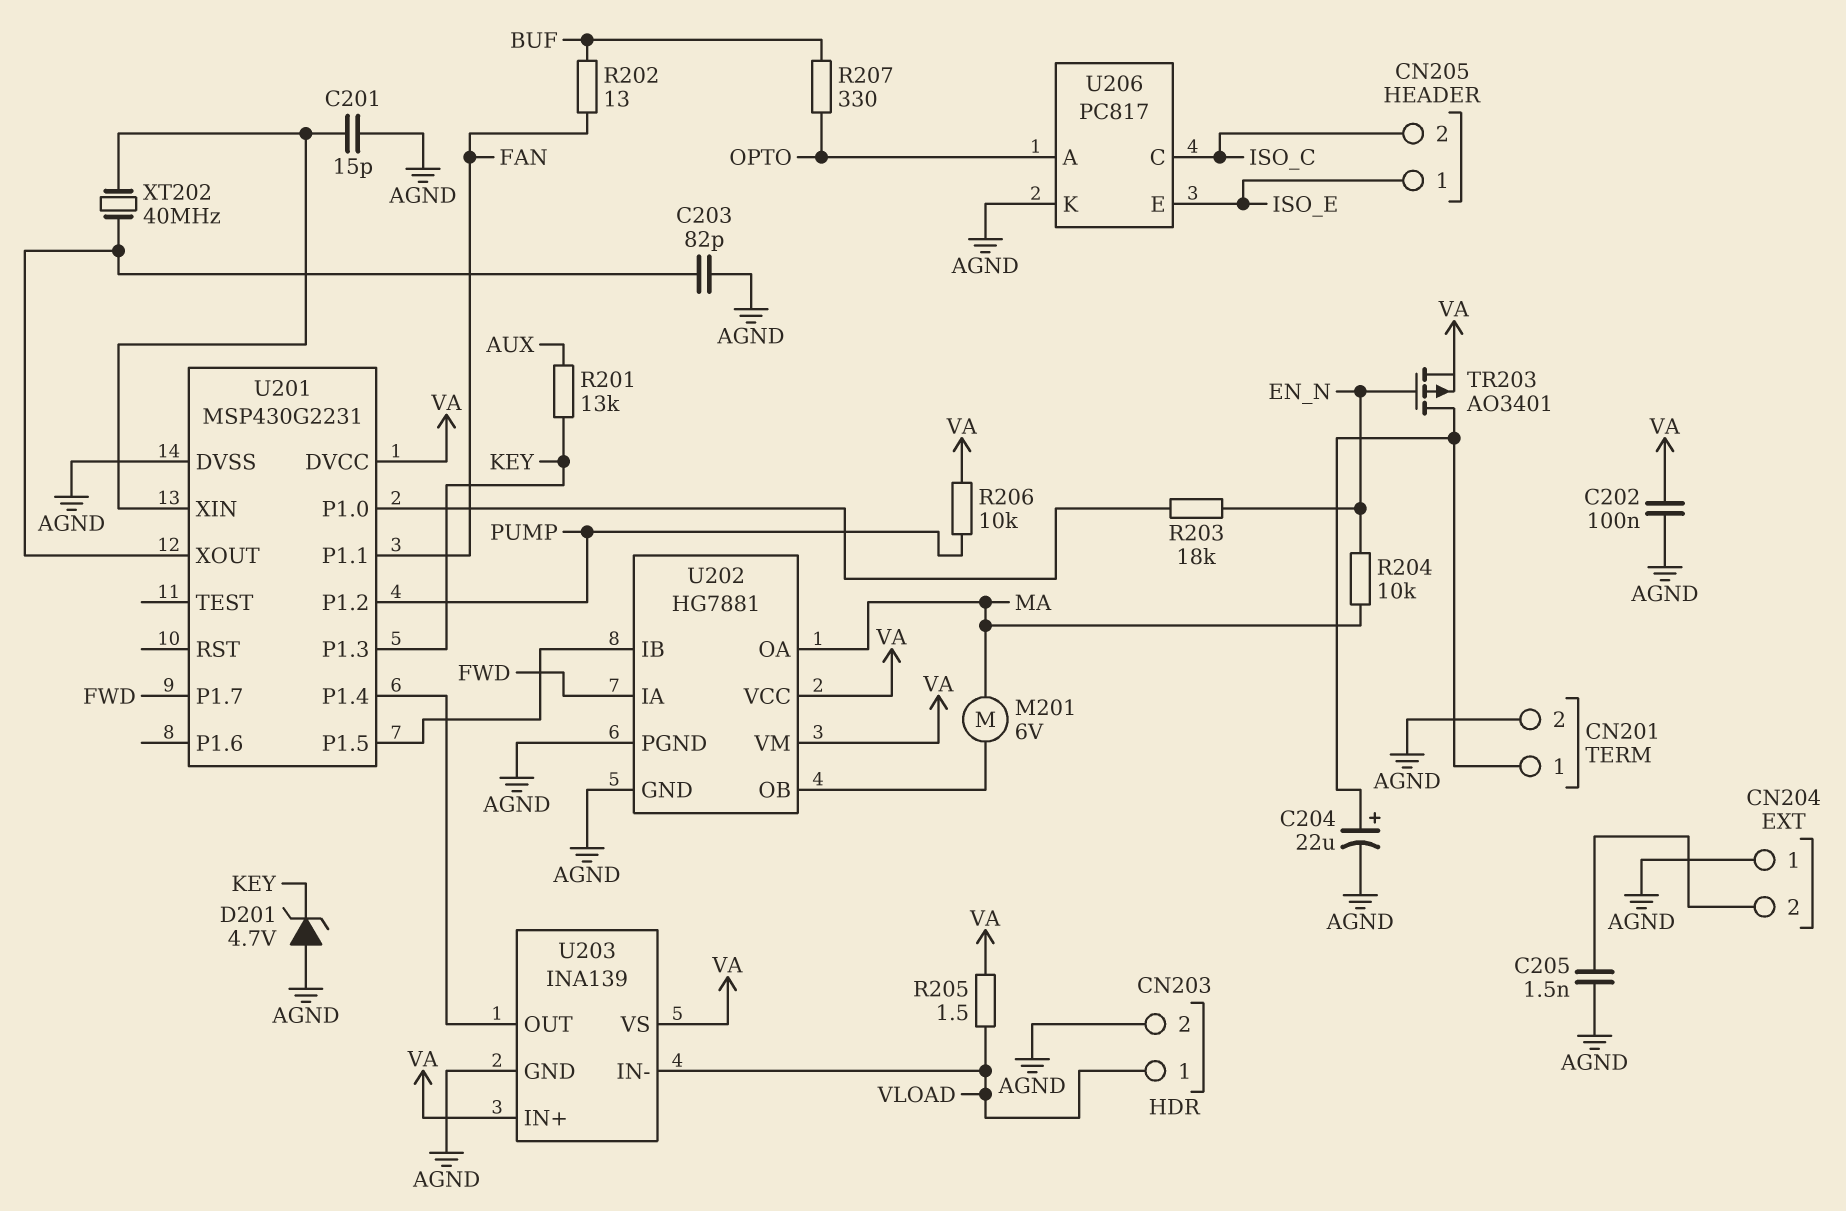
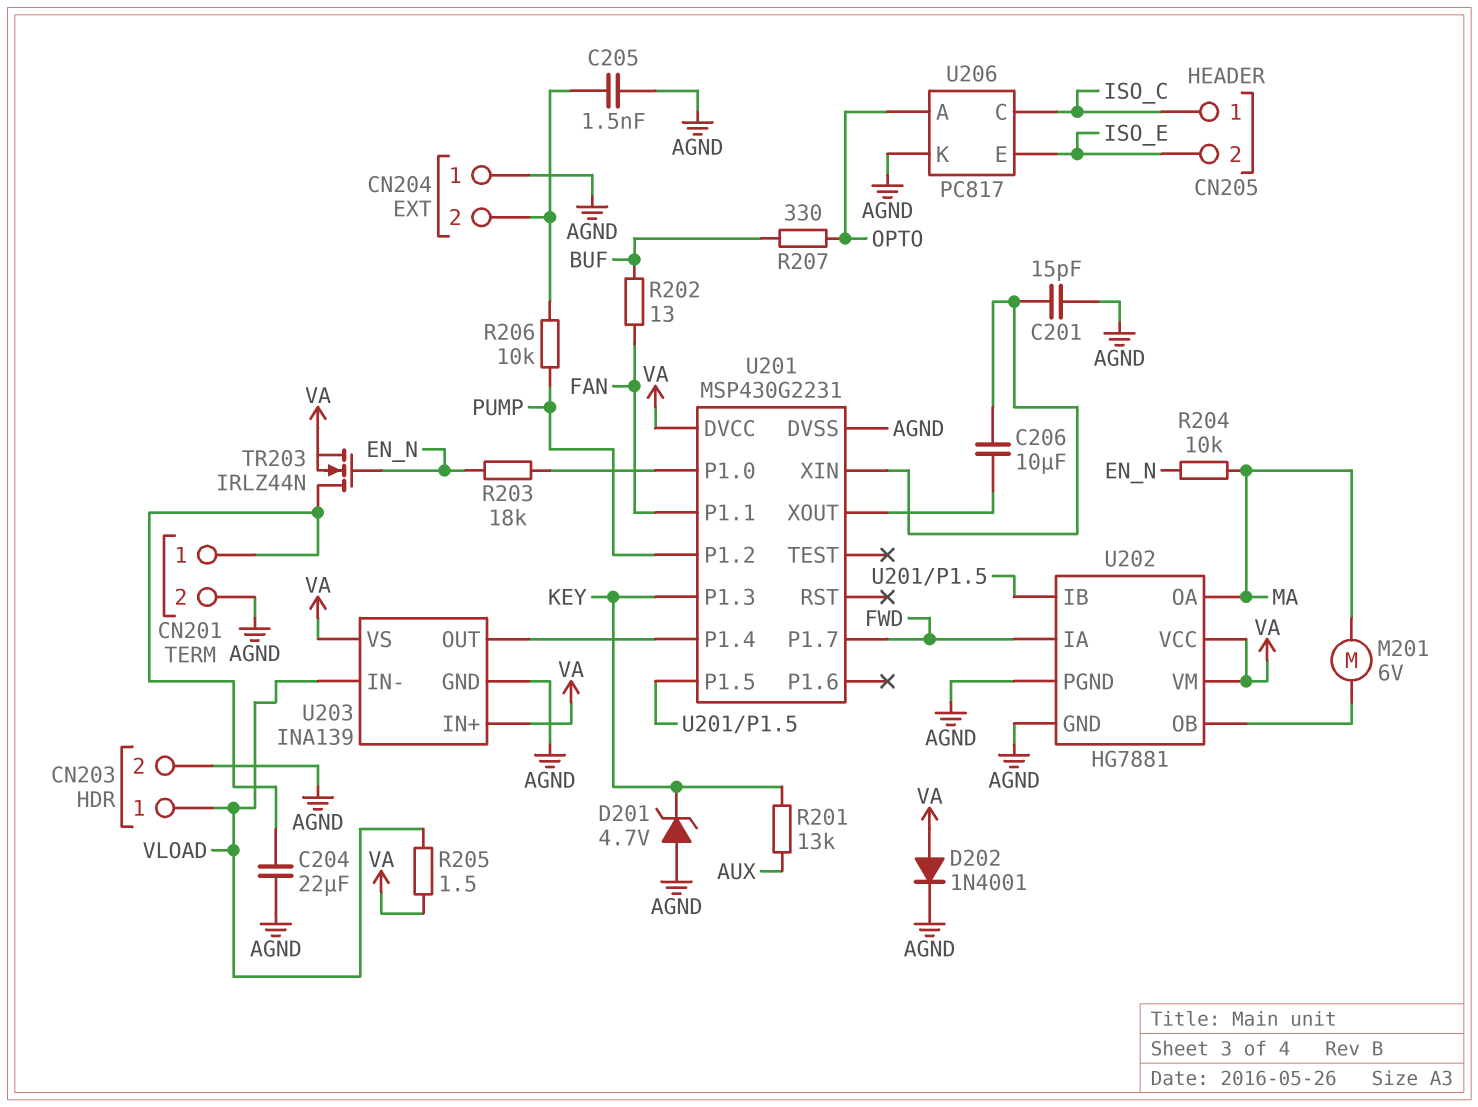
C202: 100nF (AGND, VA) -> none
C203: 82pF (AGND, U201/XOUT) -> none
C204: 22uF (plus CN201/1, minus AGND) -> 22uF (AGND, CN201/1)
C206: none -> 10uF (U201/XIN, U201/XOUT)
CN205 pin 1: ISO_E -> ISO_C
CN205 pin 2: ISO_C -> ISO_E
D202: none -> diode 1N4001 (A VA, K AGND)
R206: 10k (PUMP, VA) -> 10k (CN204/2, PUMP)
TR203: PMOS AO3401 (G EN_N, D CN201/1, S VA) -> NMOS IRLZ44N (G EN_N, D CN201/1, S VA)
XT202: 40MHz (U201/XIN, U201/XOUT) -> none

